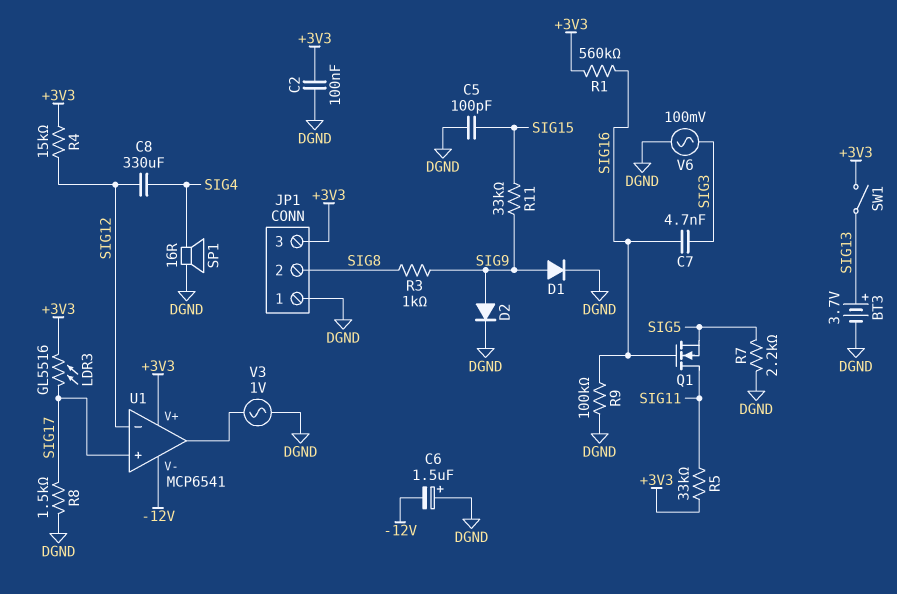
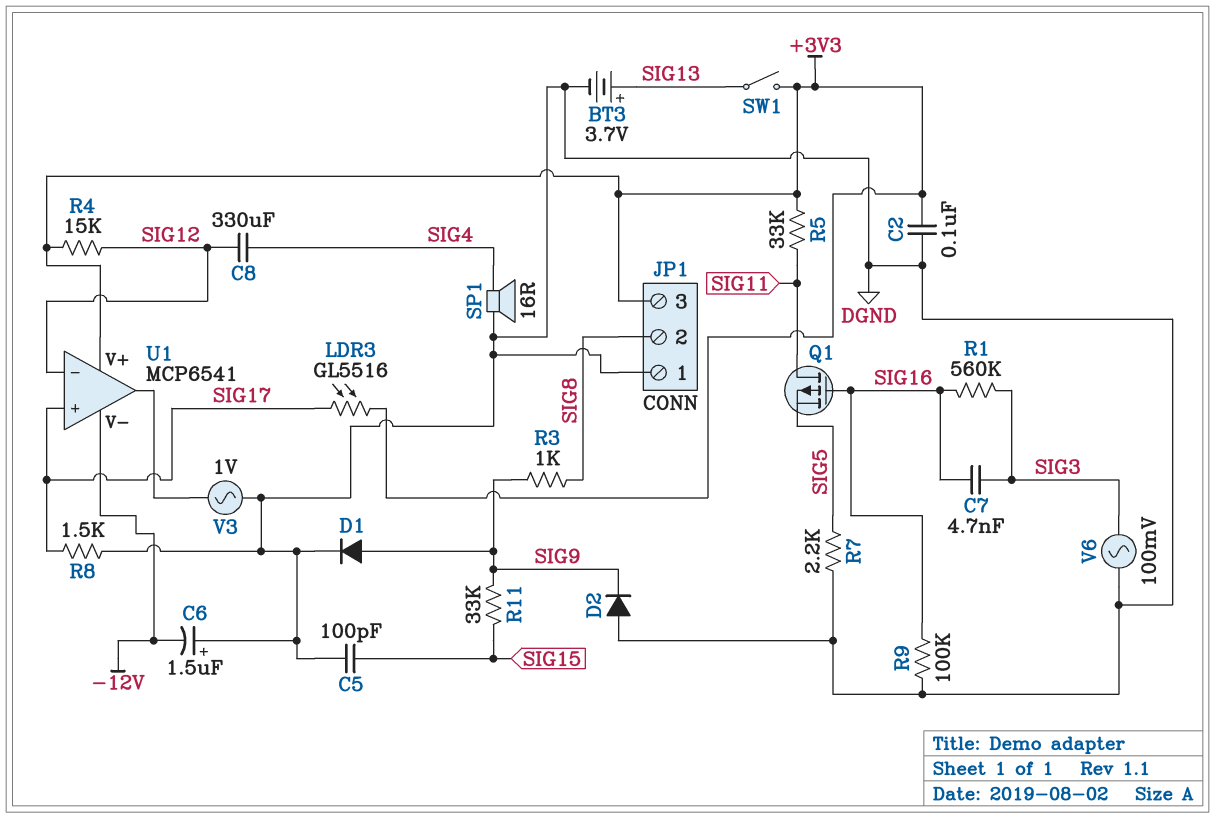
D2: diode (A SIG9, K DGND) -> diode (A DGND, K SIG9)
Q1: NMOS (G SIG16, D SIG11, S SIG5) -> PMOS (G SIG16, D SIG11, S SIG5)
R1: 560k (+3V3, SIG16) -> 560k (SIG3, SIG16)

